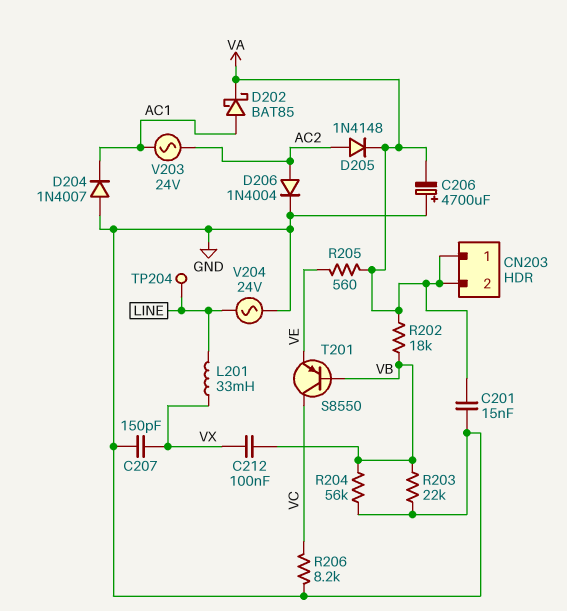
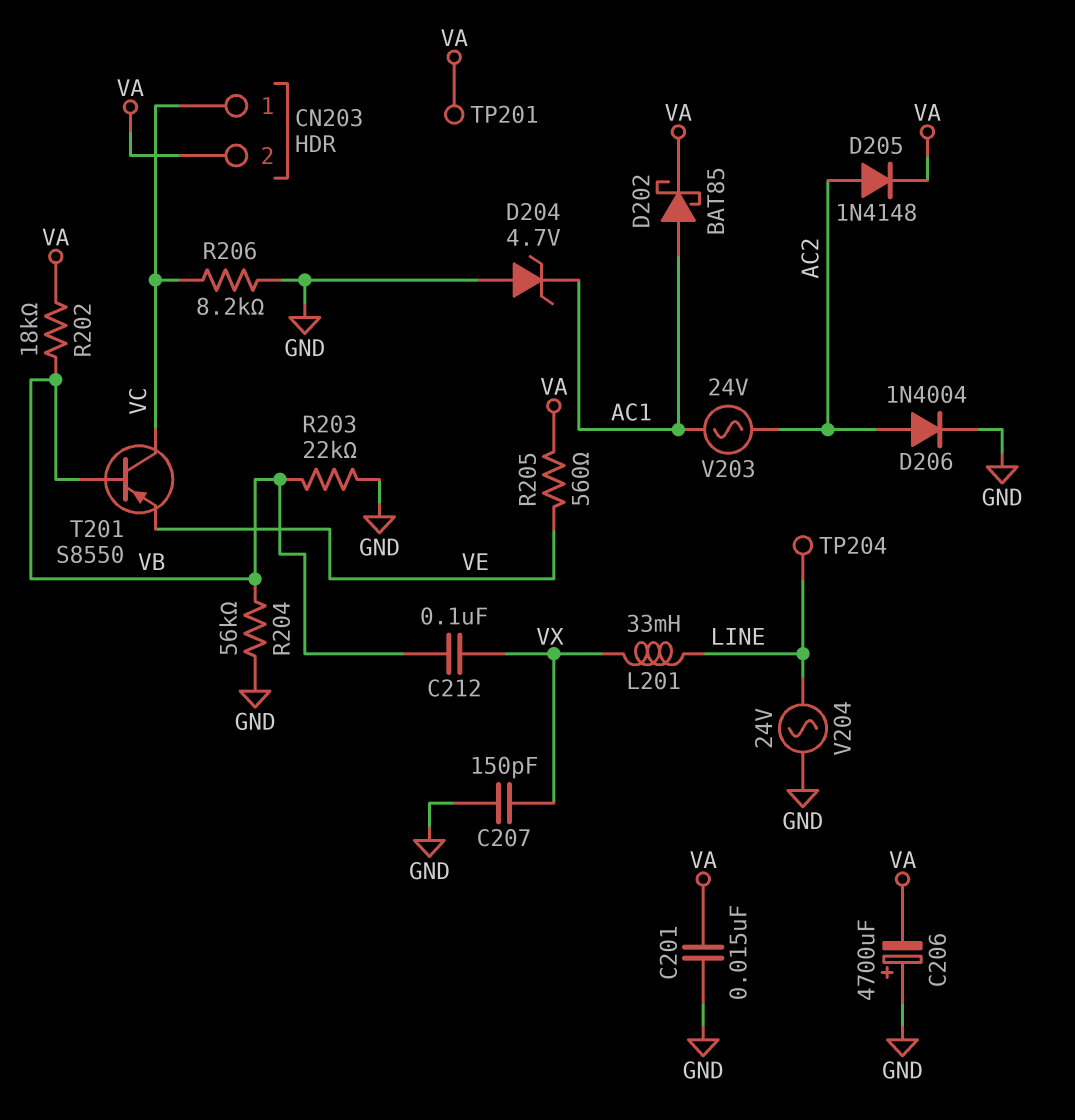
CN203 pin 1: VA -> VC
D204: diode 1N4007 (A GND, K AC1) -> zener 4.7V (A GND, K AC1)
TP201: none -> test point (VA)

